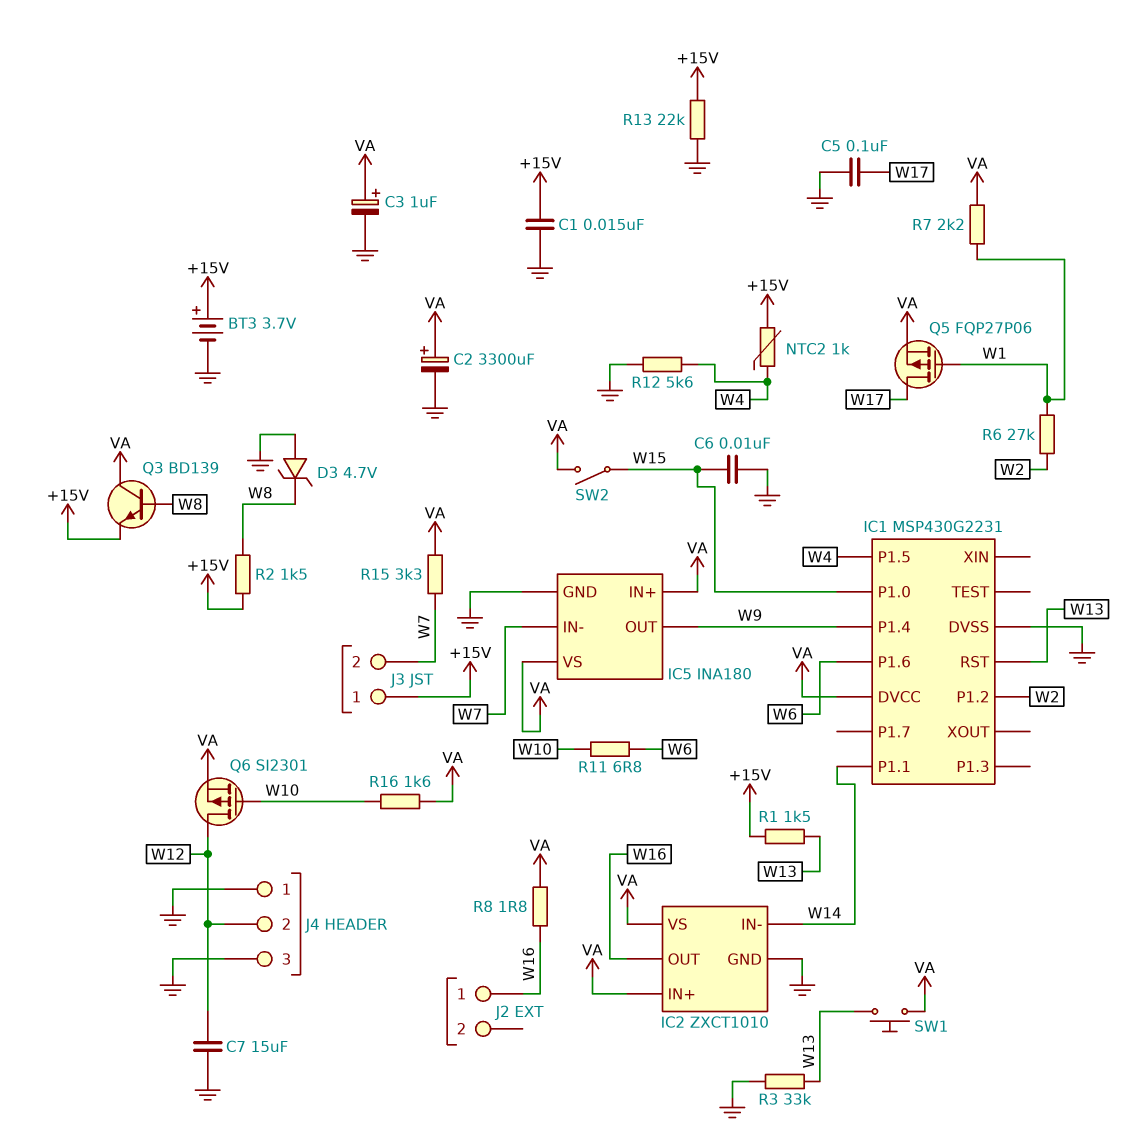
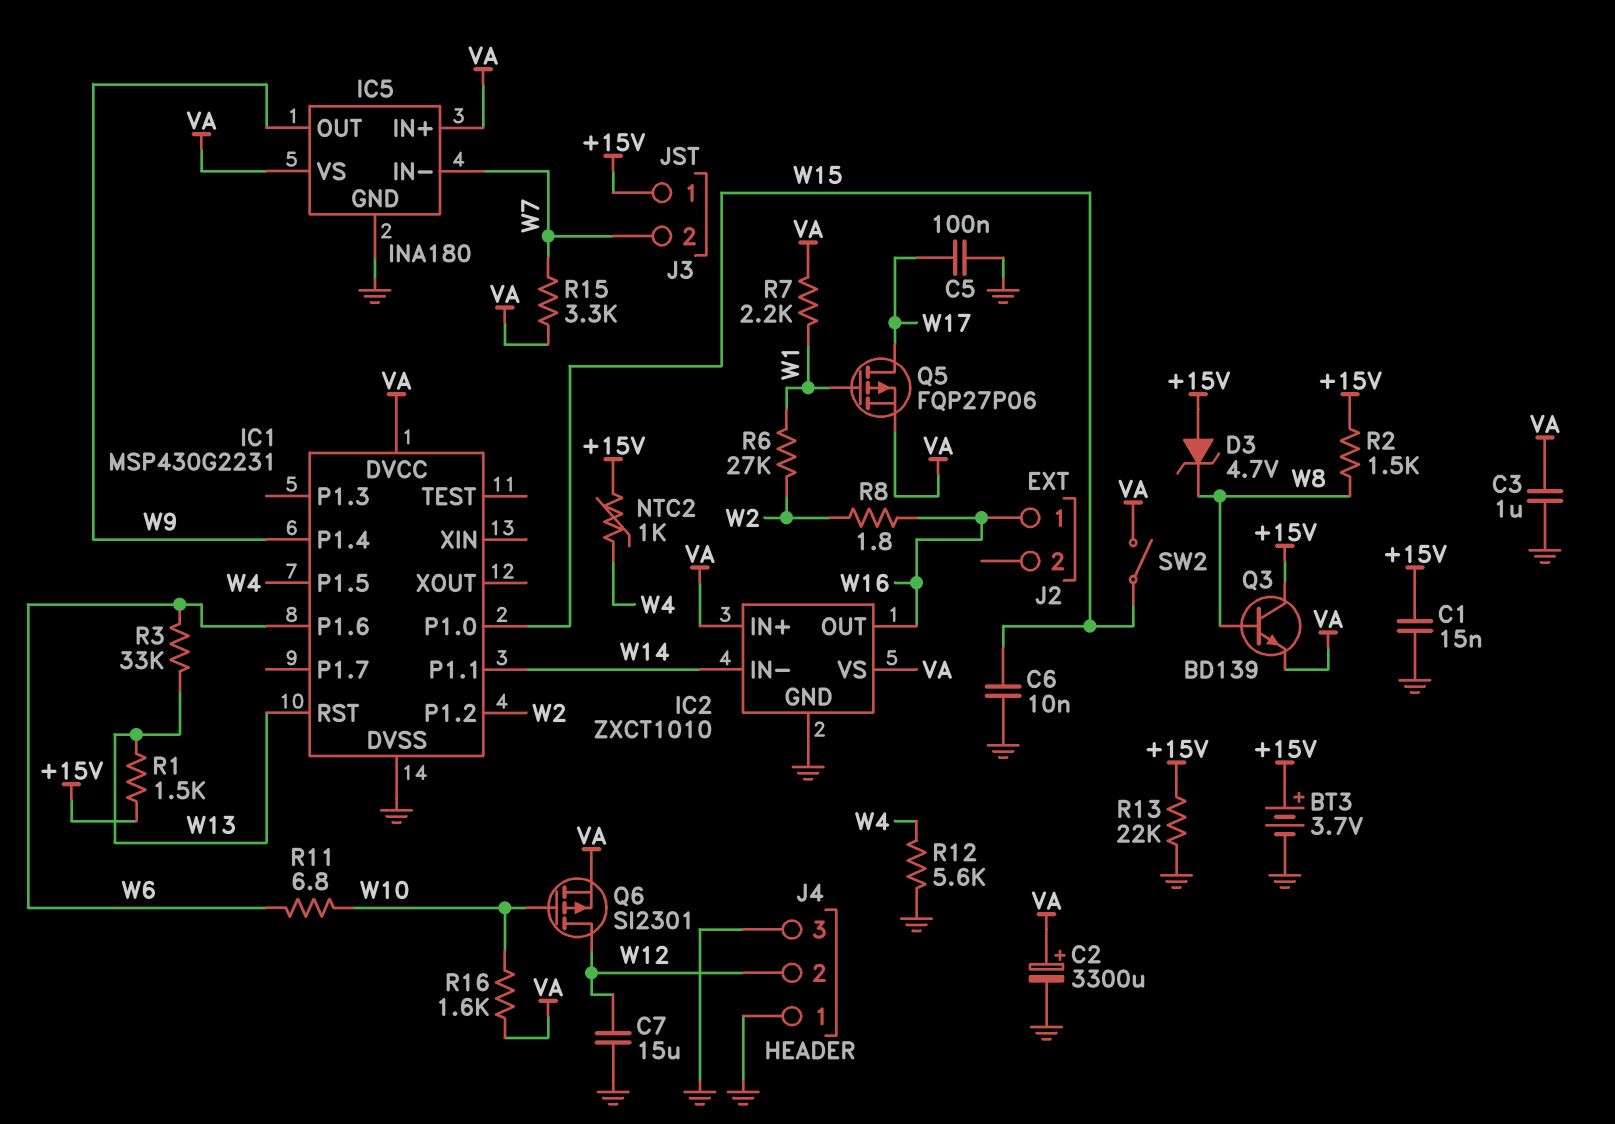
C3: 1uF (plus VA, minus GND) -> 1uF (GND, VA)
D3: zener 4.7V (A GND, K W8) -> zener 4.7V (A +15V, K W8)
Q3: NPN BD139 (B W8, C VA, E +15V) -> NPN BD139 (B W8, C +15V, E VA)
R3: 33k (GND, W13) -> 33k (W6, W13)
R8: 1.8 (VA, W16) -> 1.8 (W2, W16)
SW1: button (VA, W13) -> none

